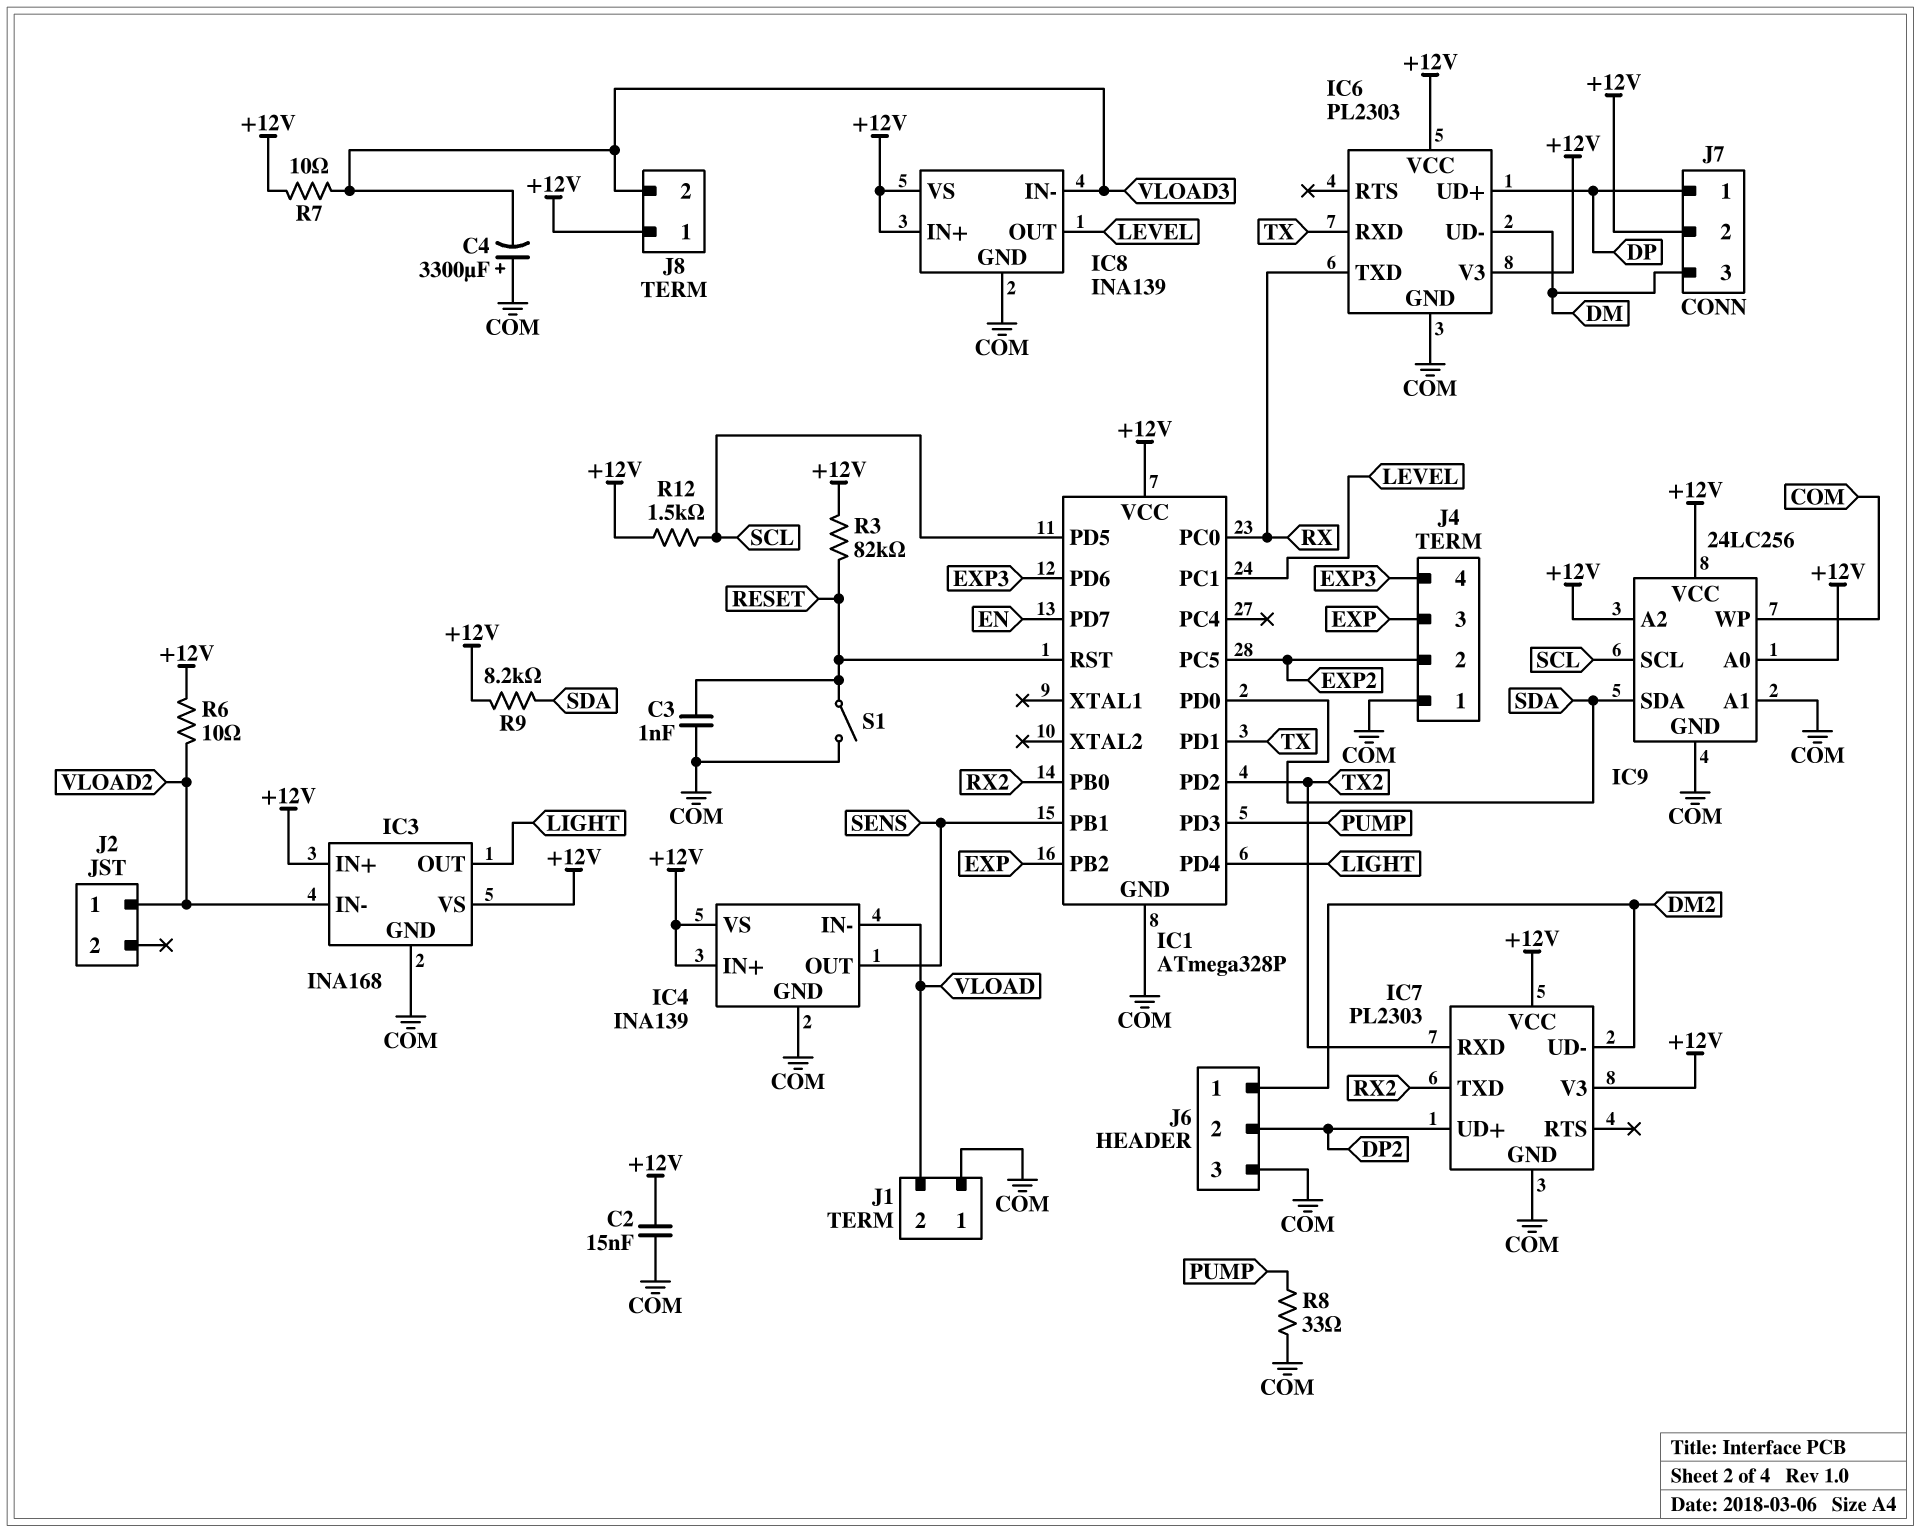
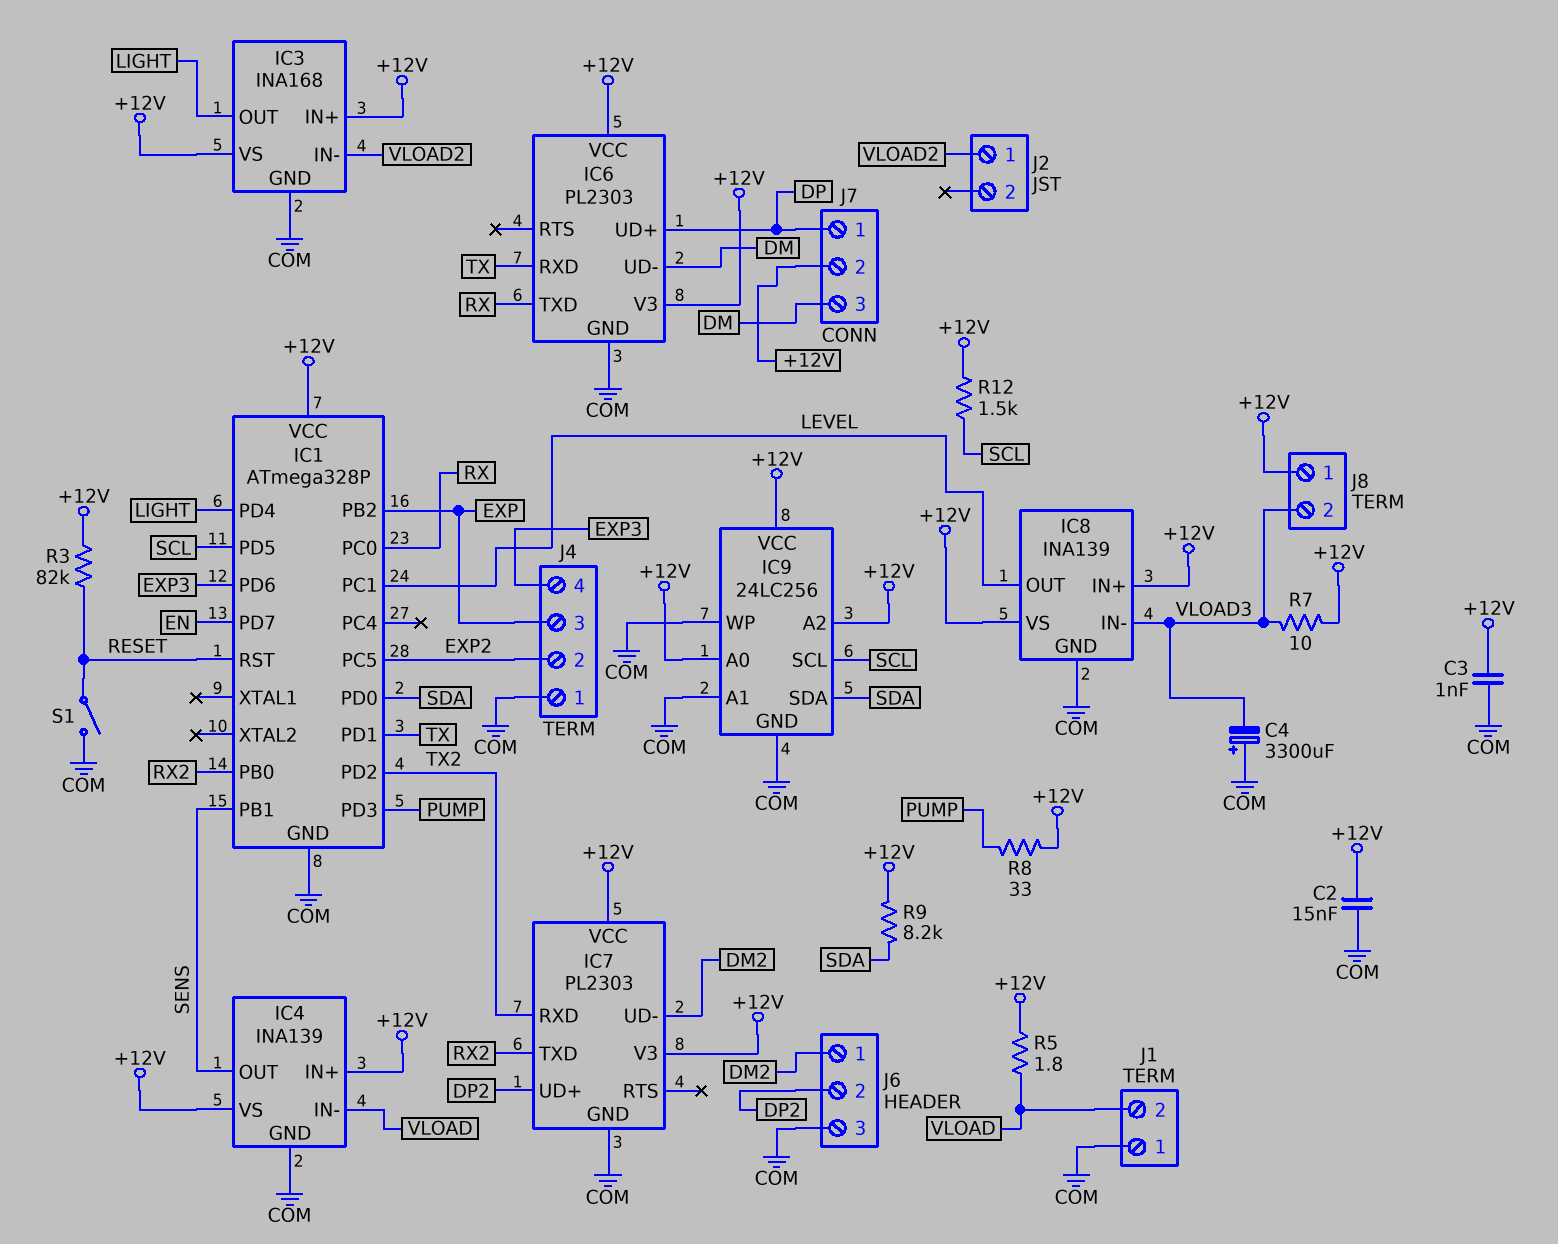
C3: 1nF (COM, RESET) -> 1nF (+12V, COM)
R5: none -> 1.8 (+12V, VLOAD)
R6: 10 (+12V, VLOAD2) -> none
R8: 33 (COM, PUMP) -> 33 (+12V, PUMP)

